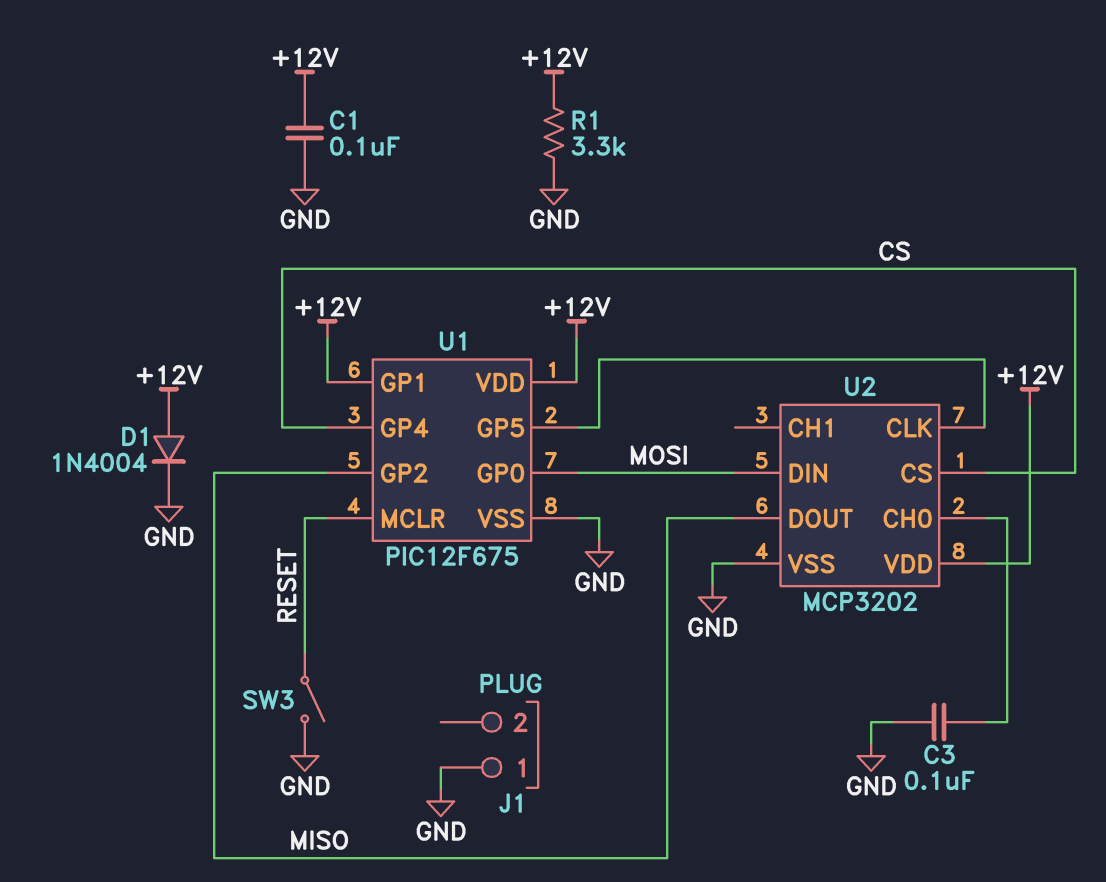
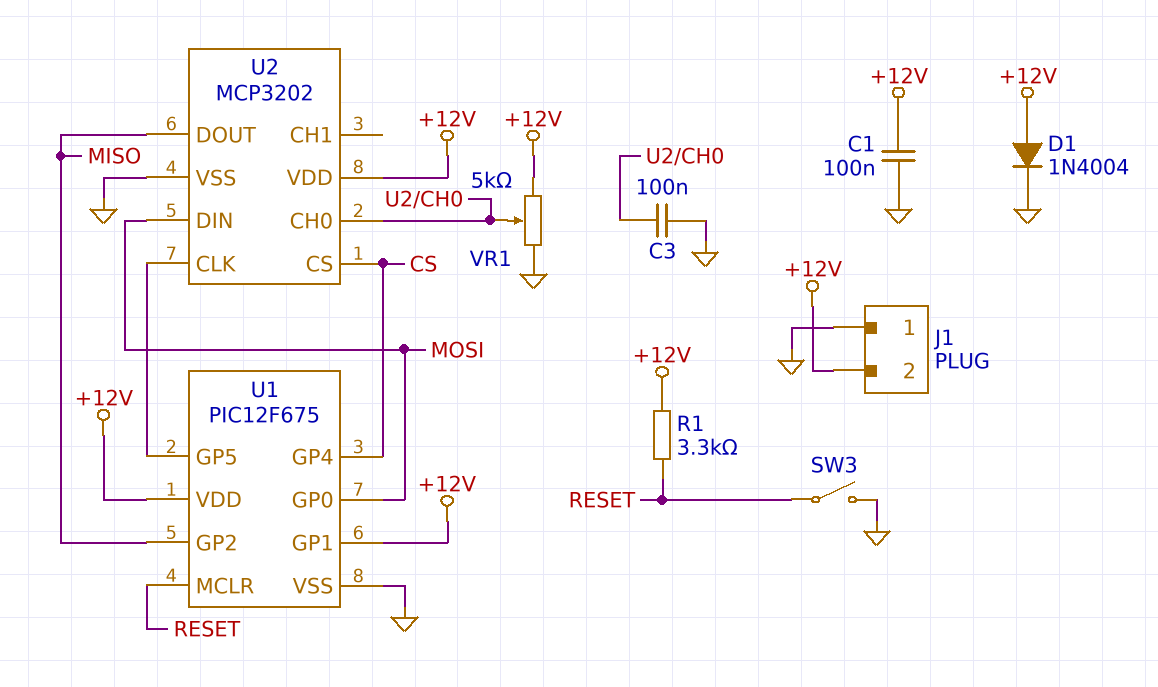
J1 pin 2: none -> +12V
R1: 3.3k (+12V, GND) -> 3.3k (+12V, RESET)
VR1: none -> 5k (+12V, GND, wiper U2/CH0)

